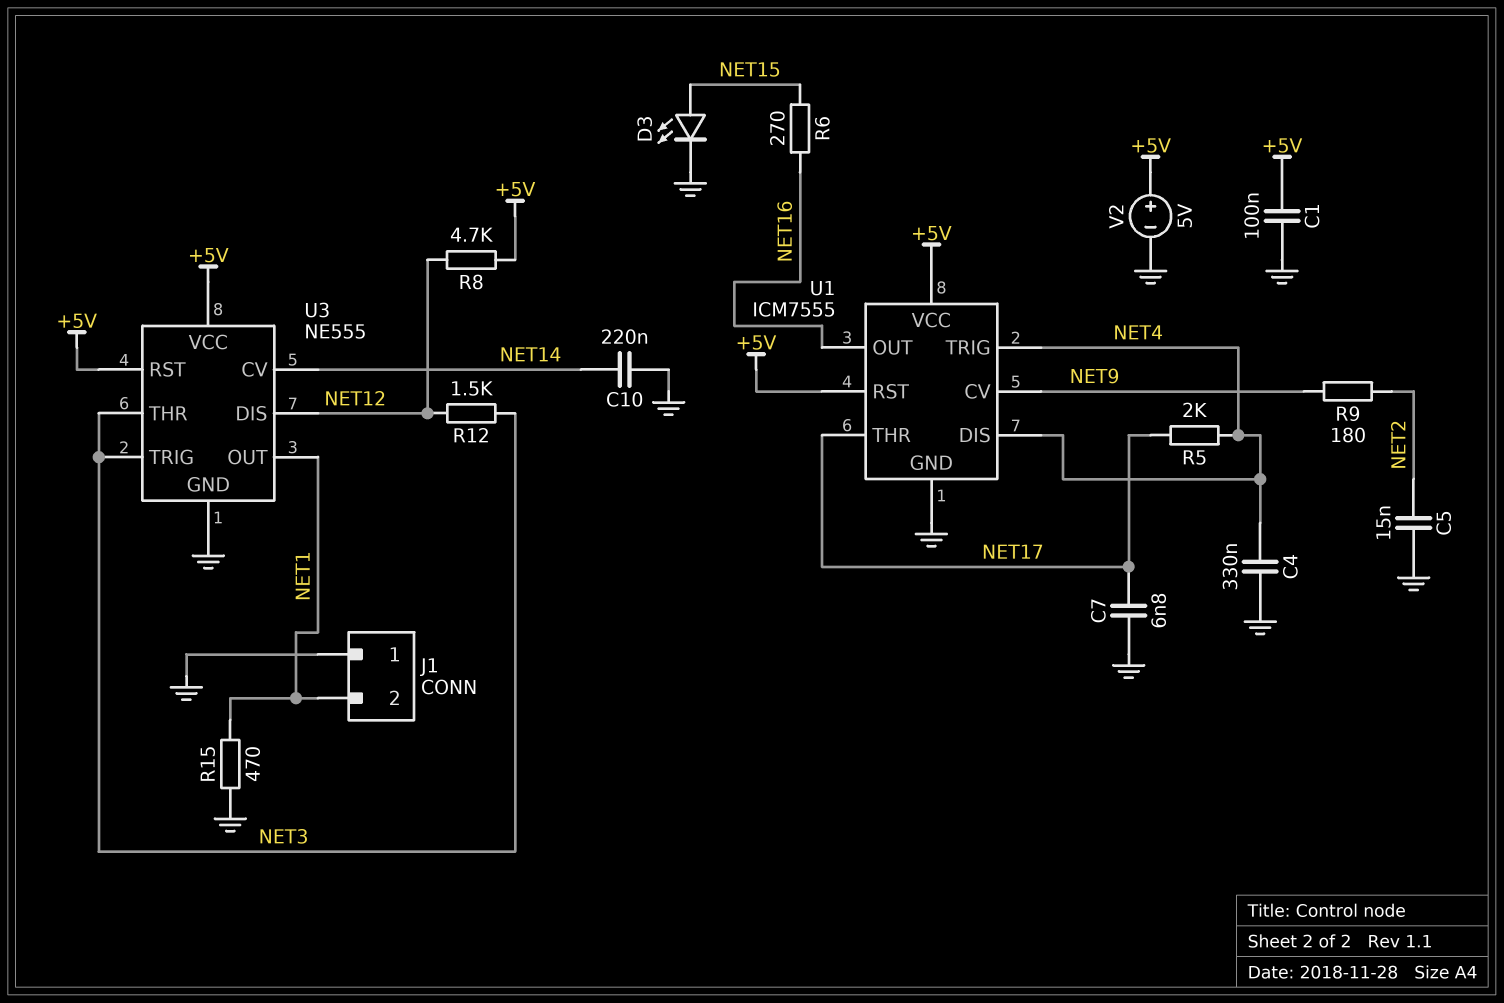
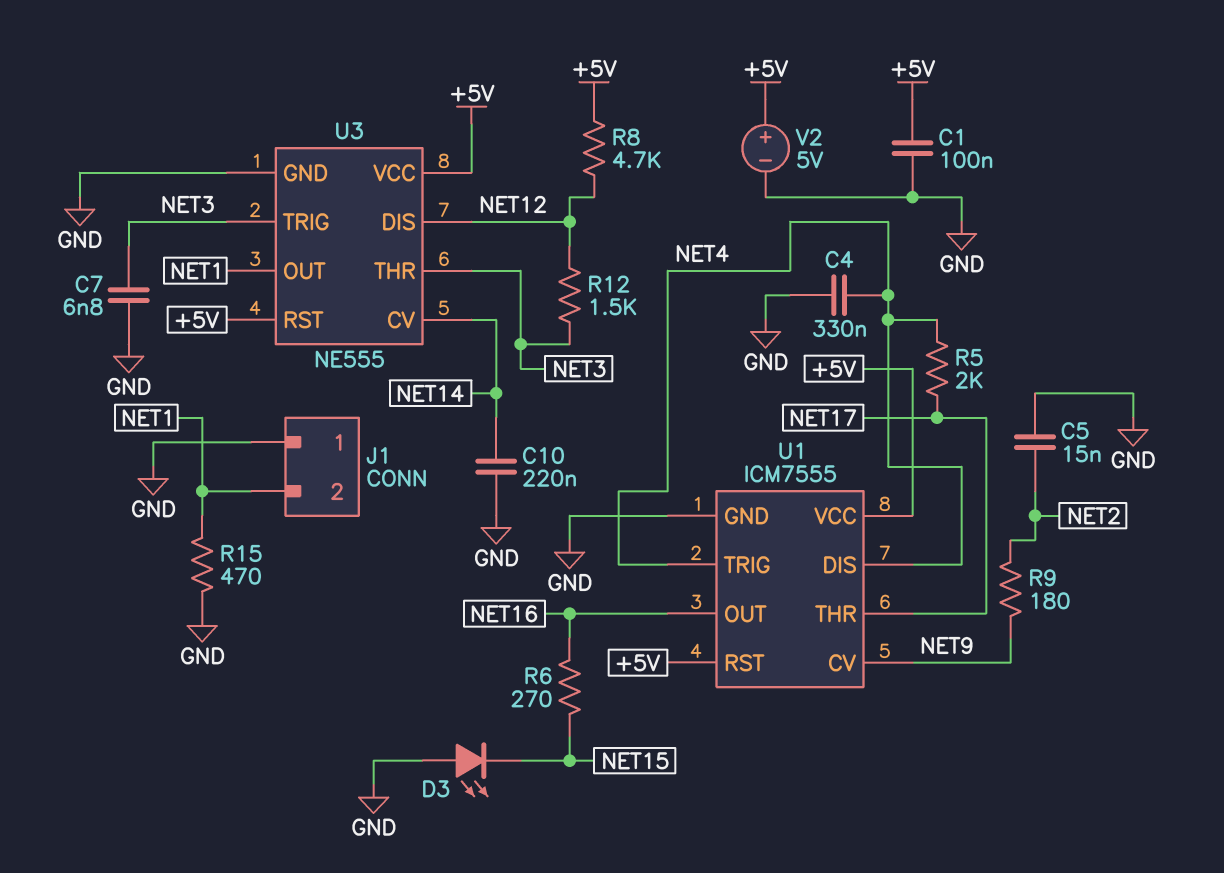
C7: 6.8nF (GND, NET17) -> 6.8nF (GND, NET3)
D3: LED (A NET15, K GND) -> LED (A GND, K NET15)

